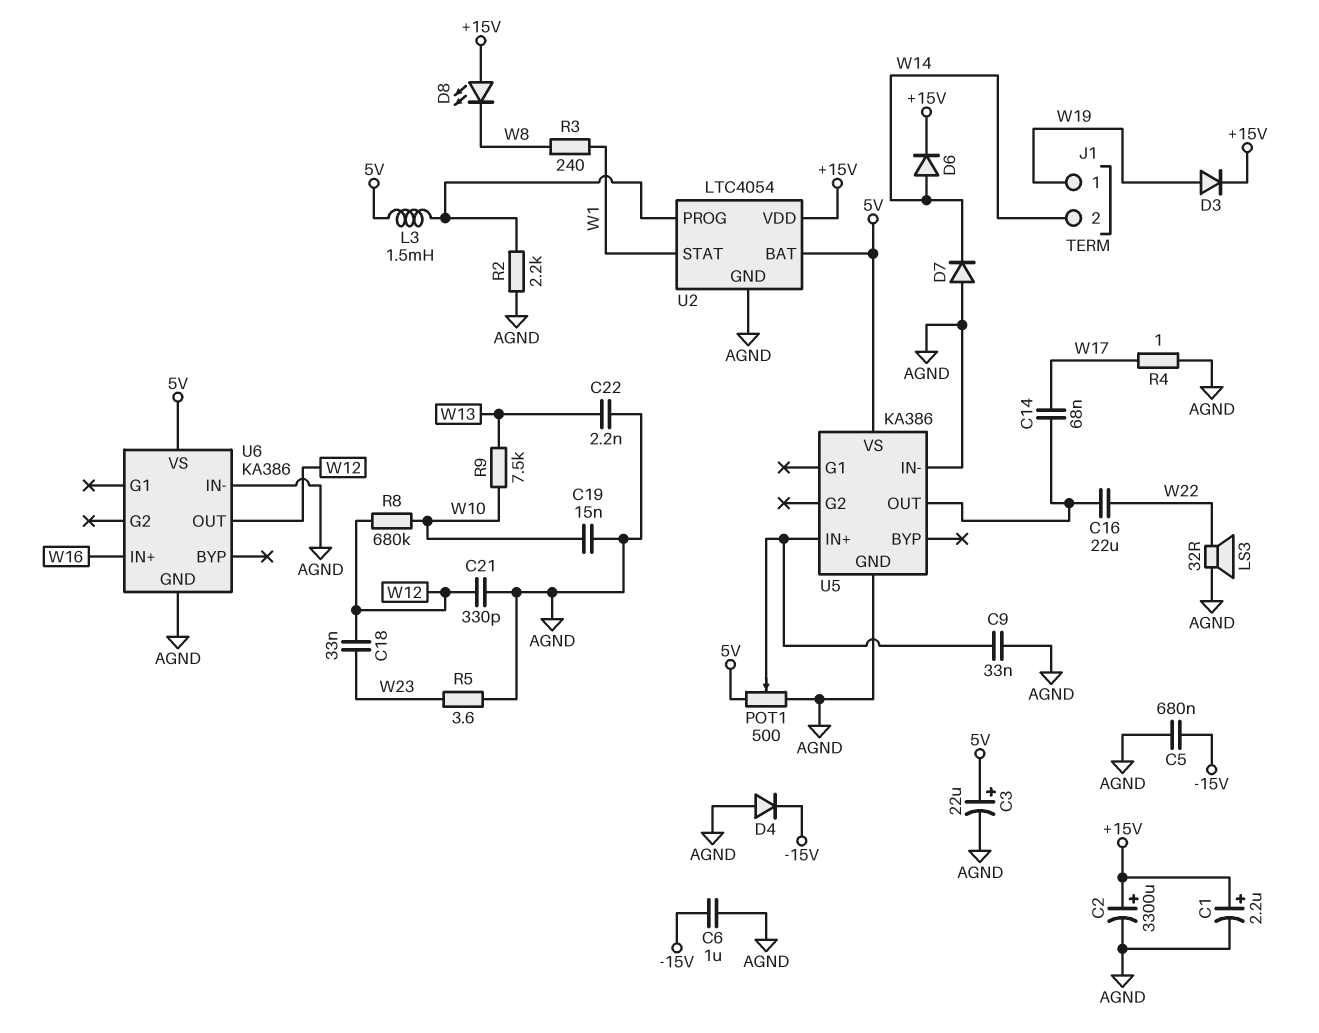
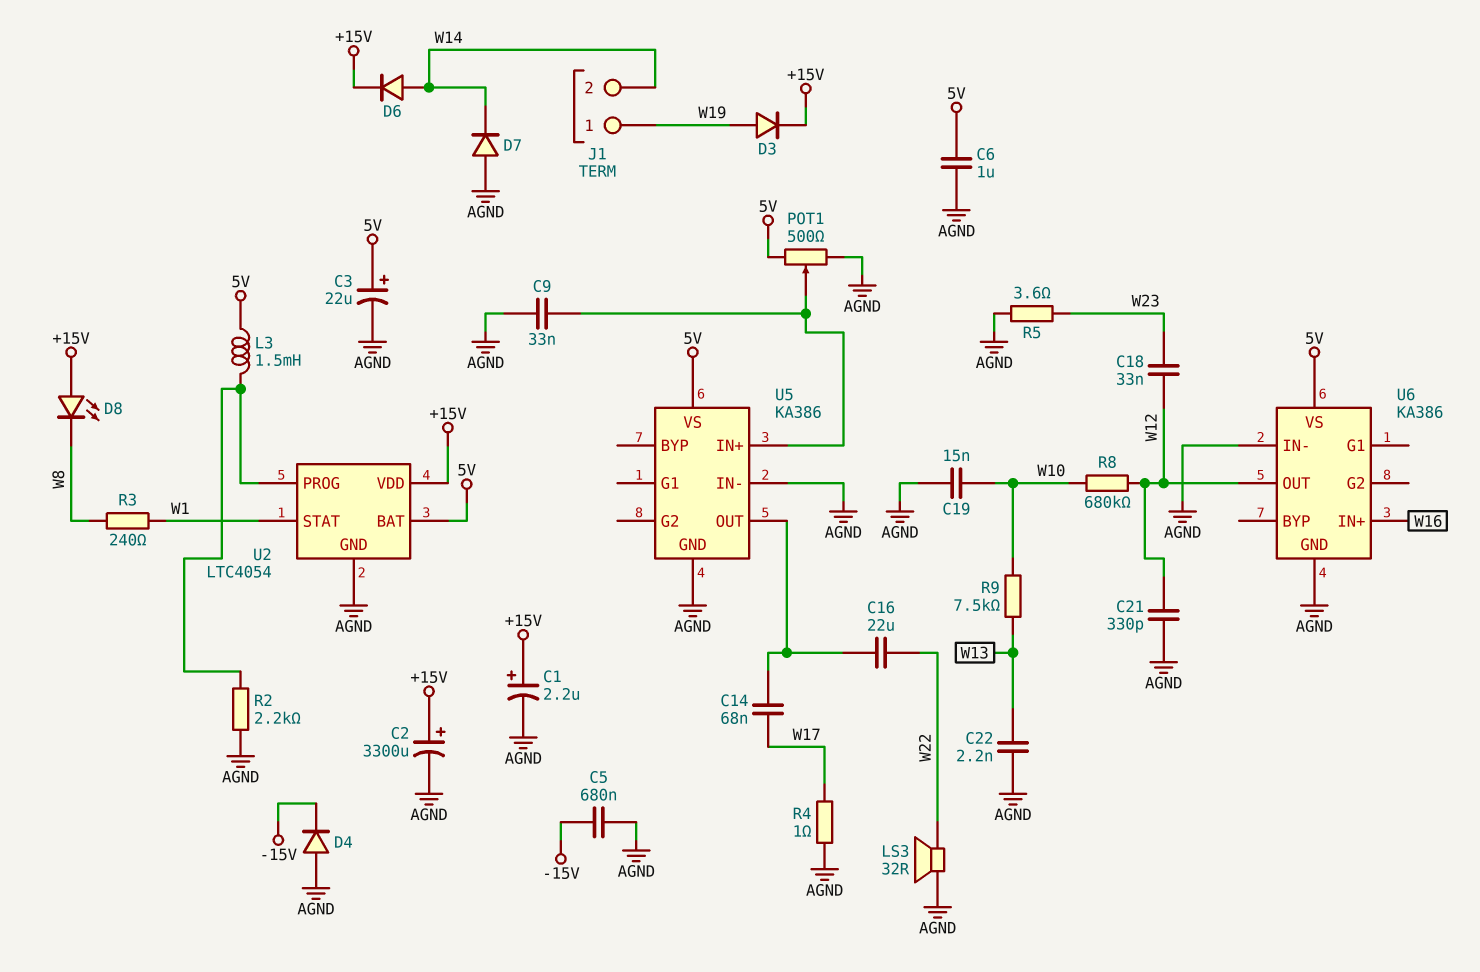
C6: 1uF (-15V, AGND) -> 1uF (5V, AGND)

